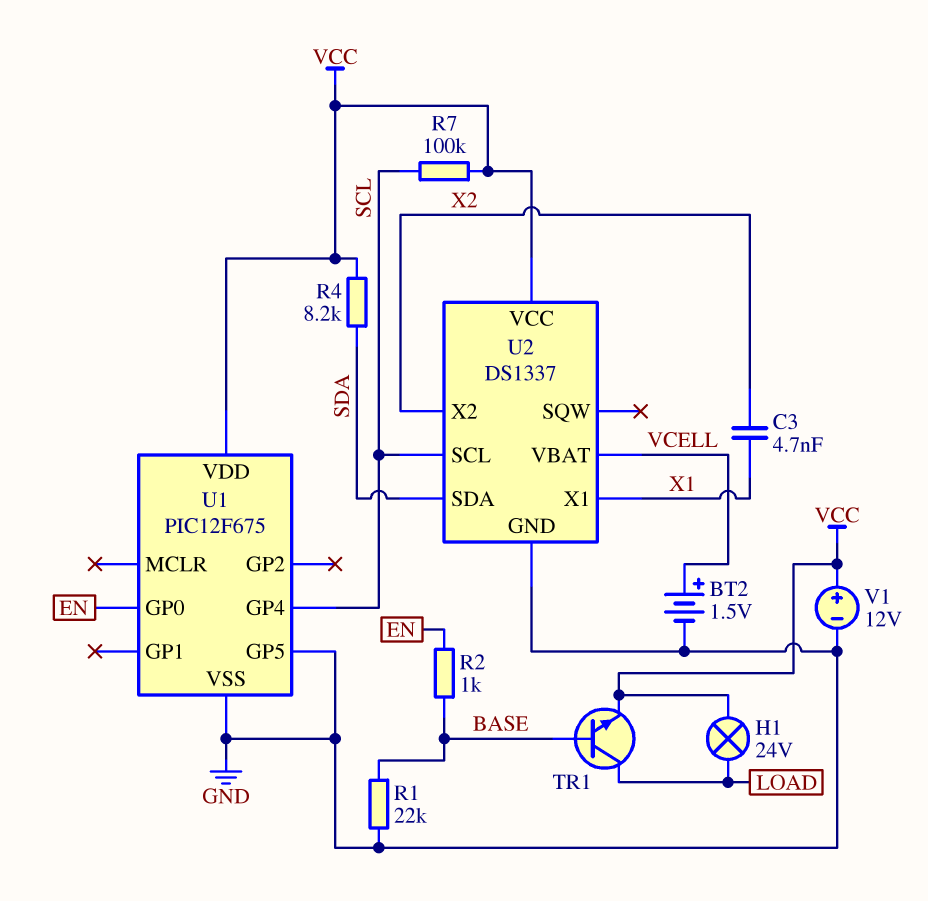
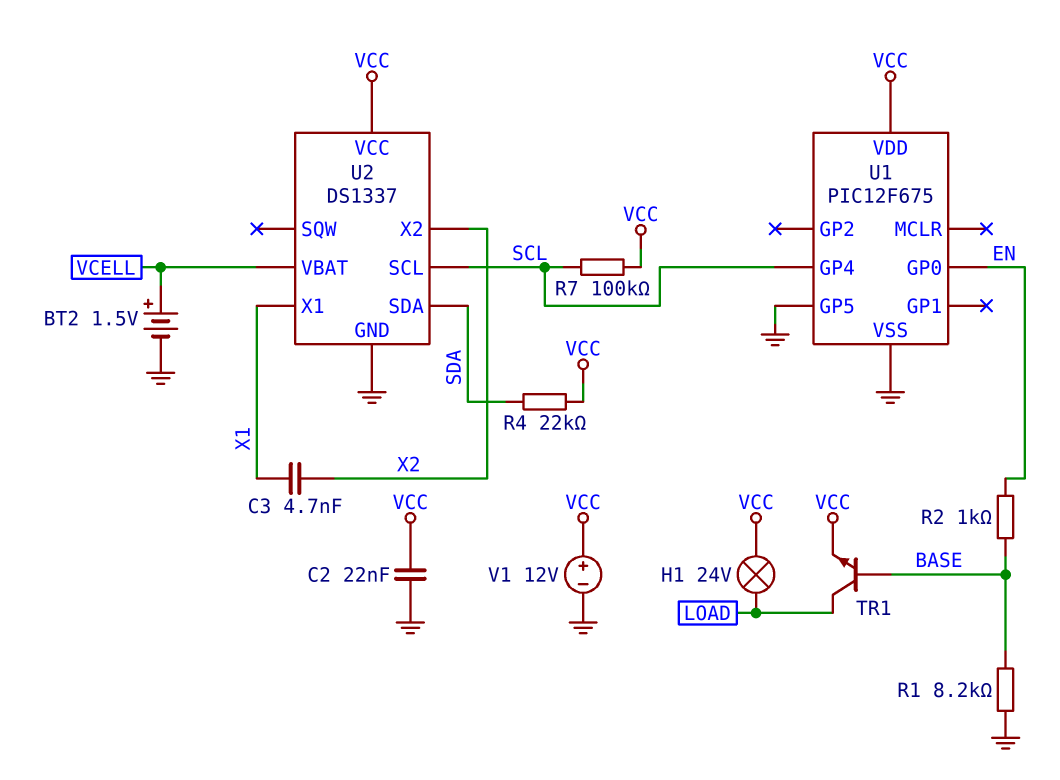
C2: none -> 22nF (GND, VCC)
R1: 22k (BASE, GND) -> 8.2k (BASE, GND)
R4: 8.2k (SDA, VCC) -> 22k (SDA, VCC)

